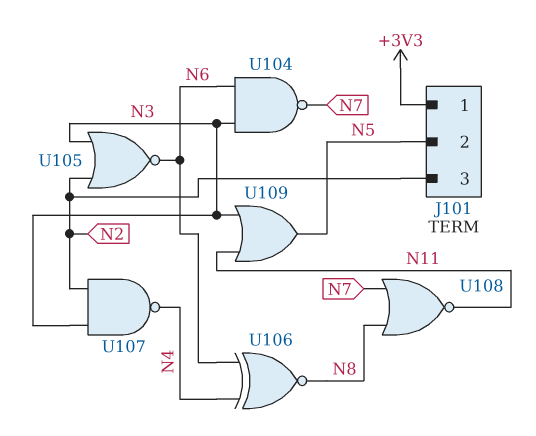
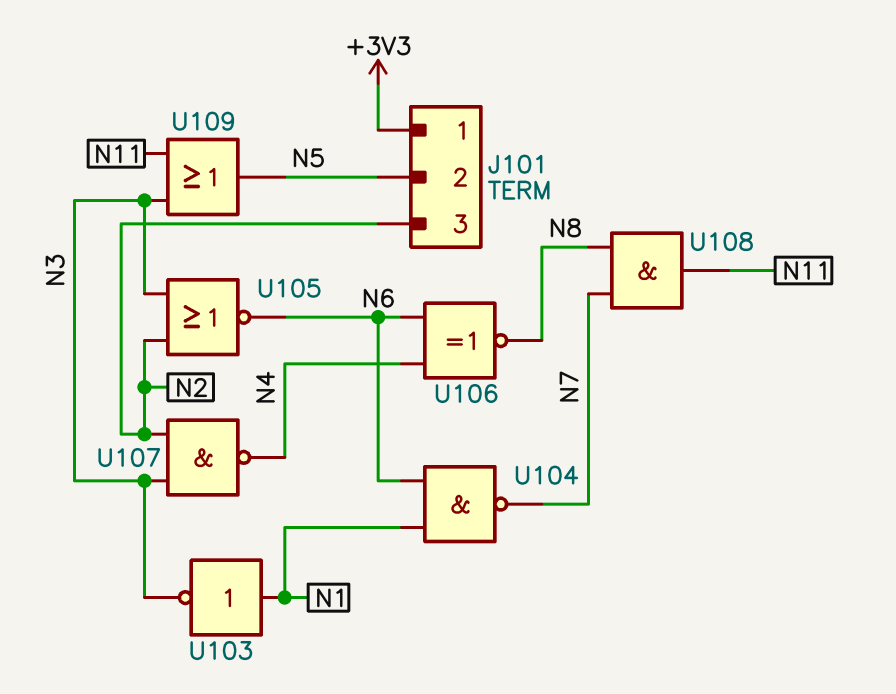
U103: none -> NOT (in N1, out N3)
U104: NAND (in N3, in N6, out N7) -> NAND (in N1, in N6, out N7)
U108: NOR (in N7, in N8, out N11) -> AND (in N7, in N8, out N11)

